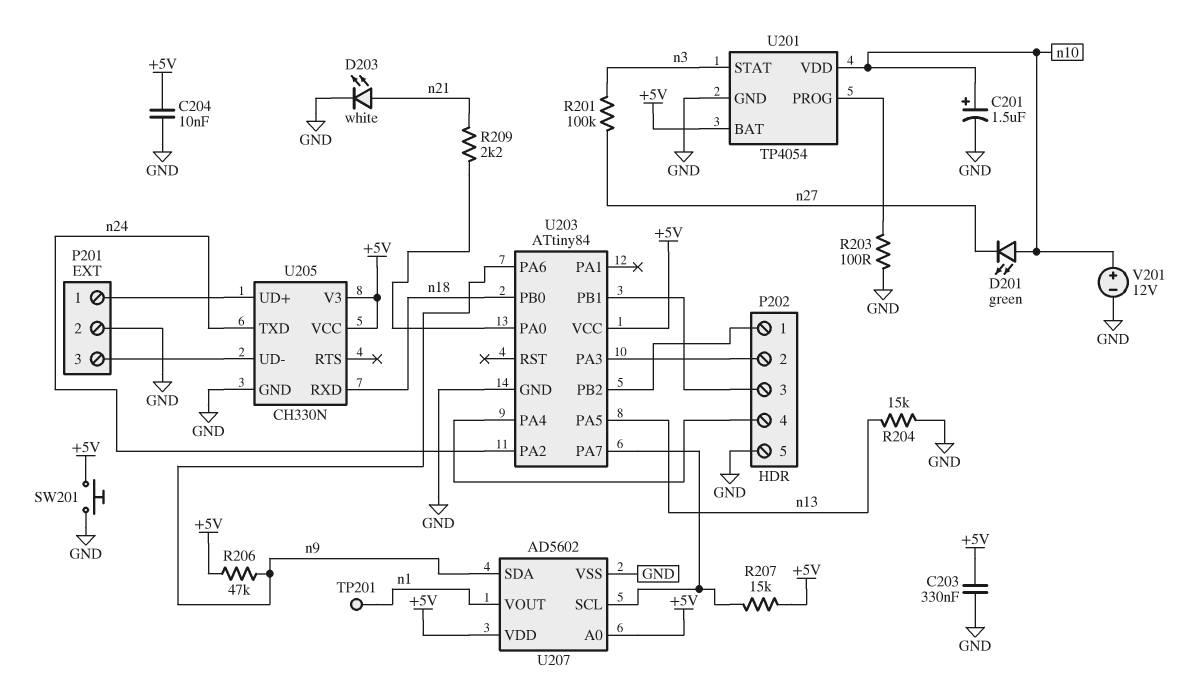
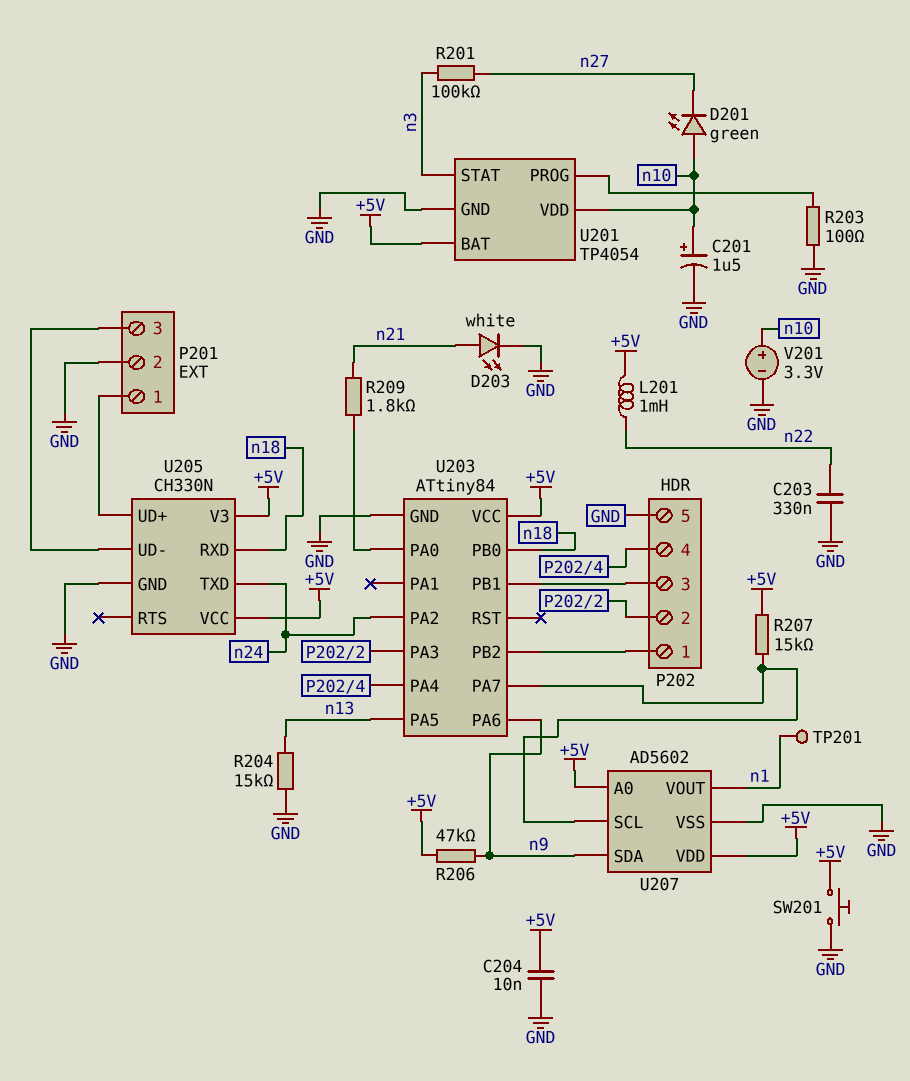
C203: 330nF (+5V, GND) -> 330nF (GND, n22)
L201: none -> 1mH (+5V, n22)
R209: 2.2k (U203/PA0, n21) -> 1.8k (U203/PA0, n21)
V201: 12V (plus n10, minus GND) -> 3.3V (plus n10, minus GND)

